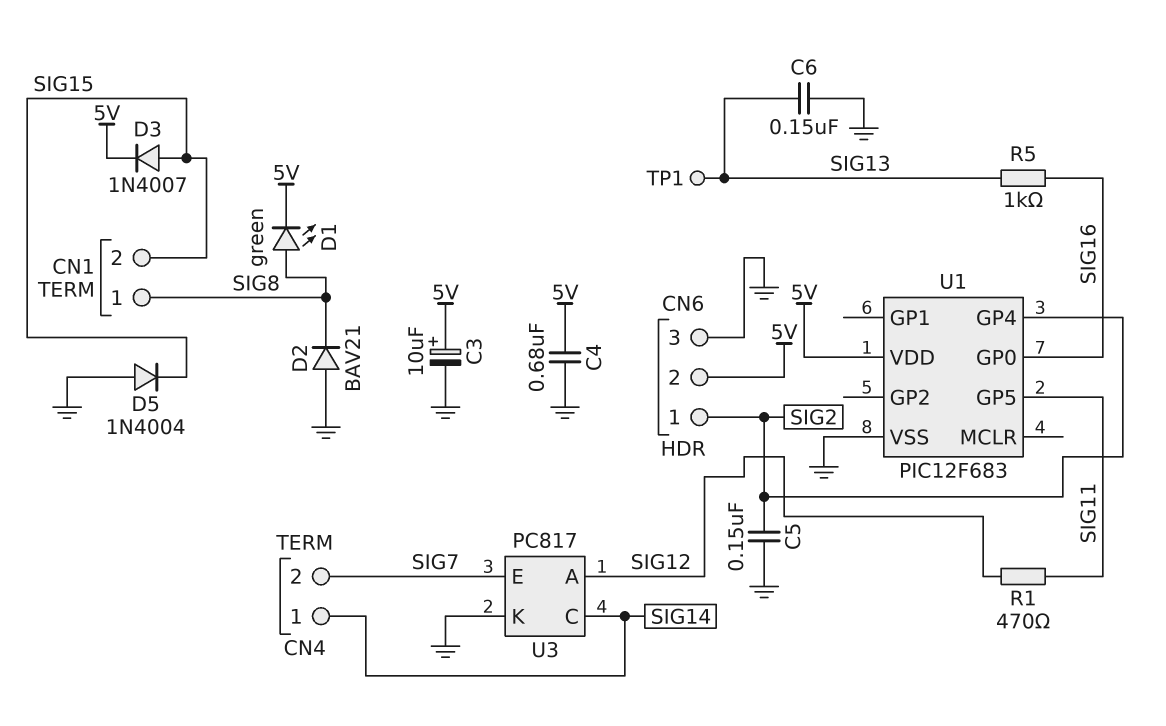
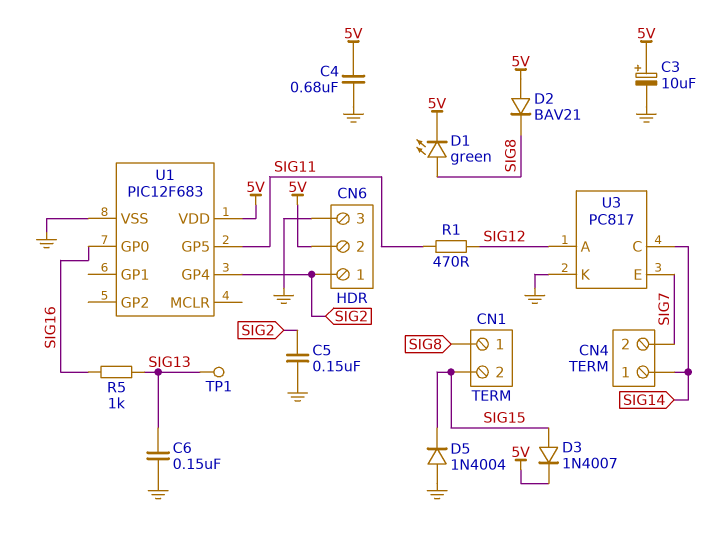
D2: diode BAV21 (A GND, K SIG8) -> diode BAV21 (A 5V, K SIG8)

